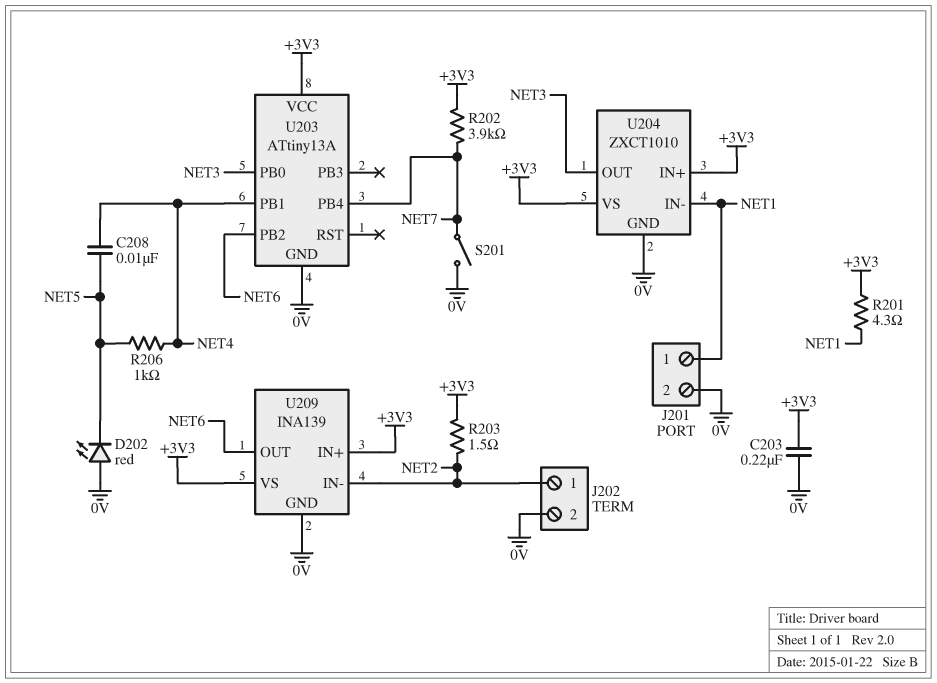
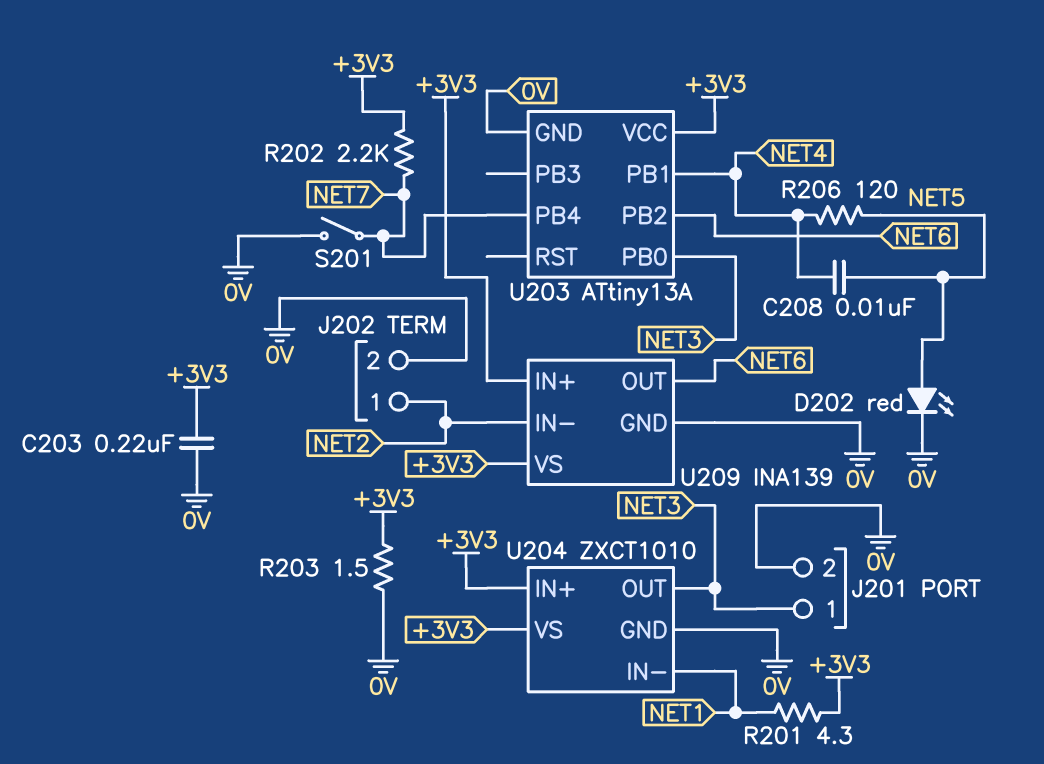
D202: LED red (A 0V, K NET5) -> LED red (A NET5, K 0V)
J201 pin 1: NET1 -> NET3
R202: 3.9k (+3V3, NET7) -> 2.2k (+3V3, NET7)
R203: 1.5 (+3V3, NET2) -> 1.5 (+3V3, 0V)
R206: 1k (NET4, NET5) -> 120 (NET4, NET5)

